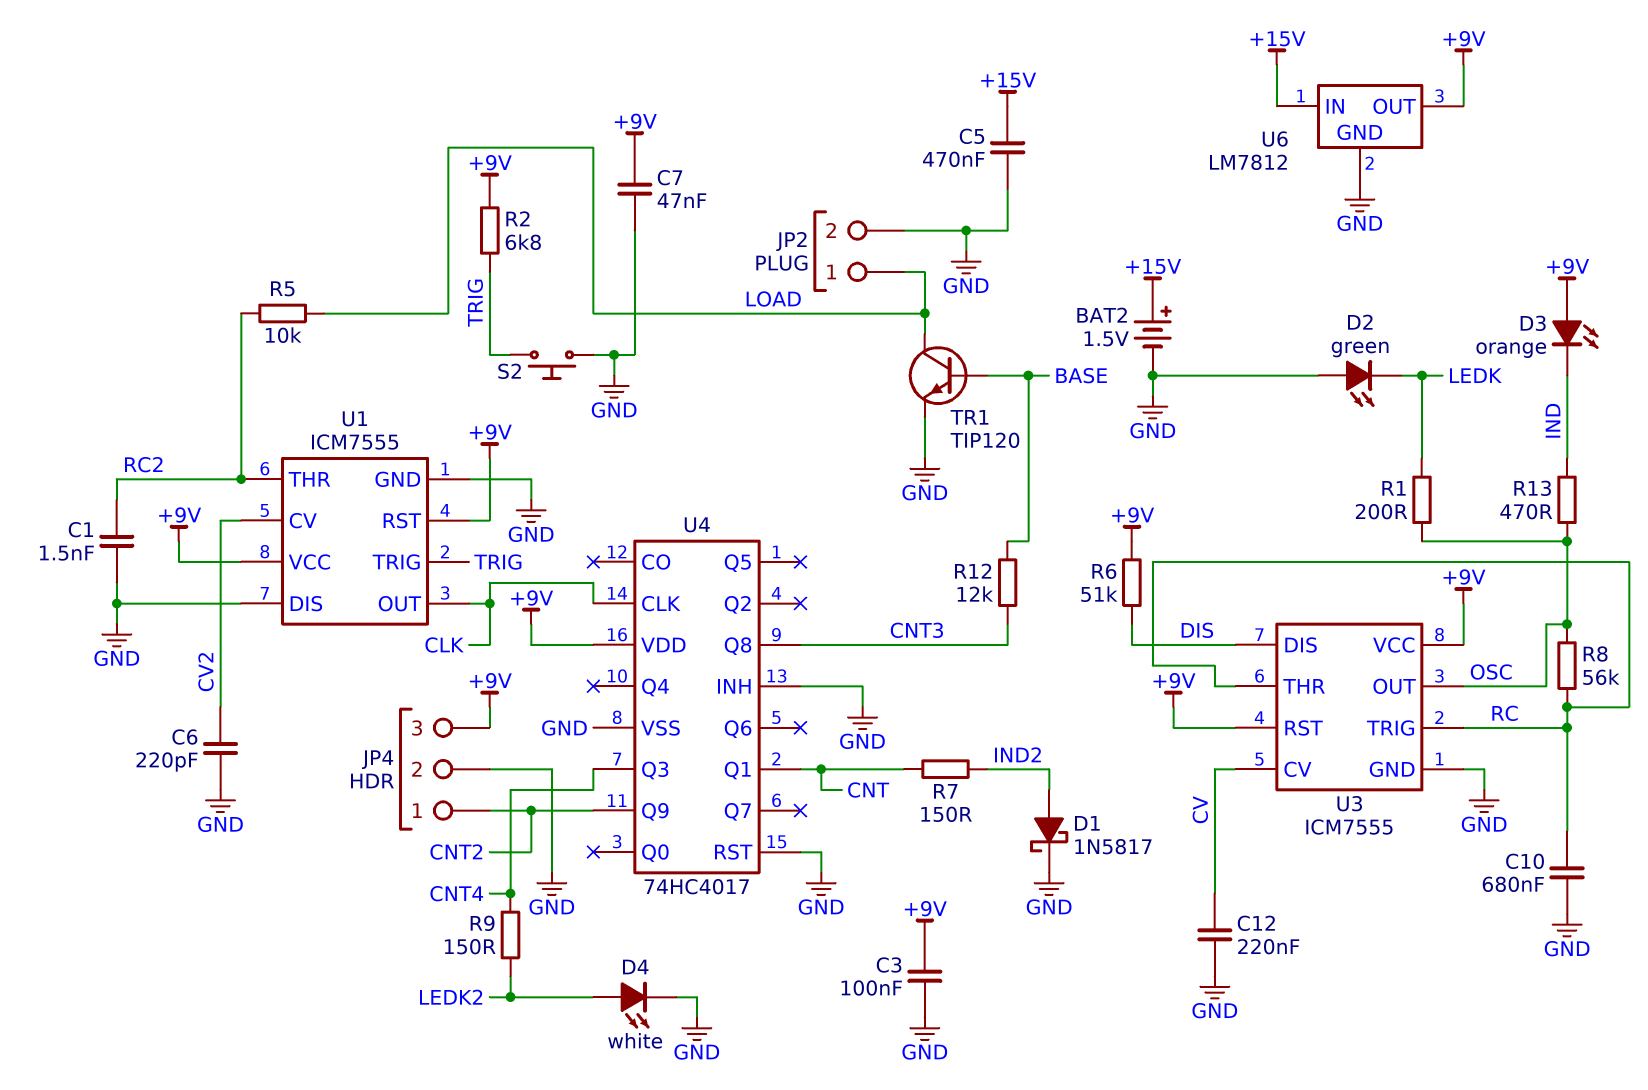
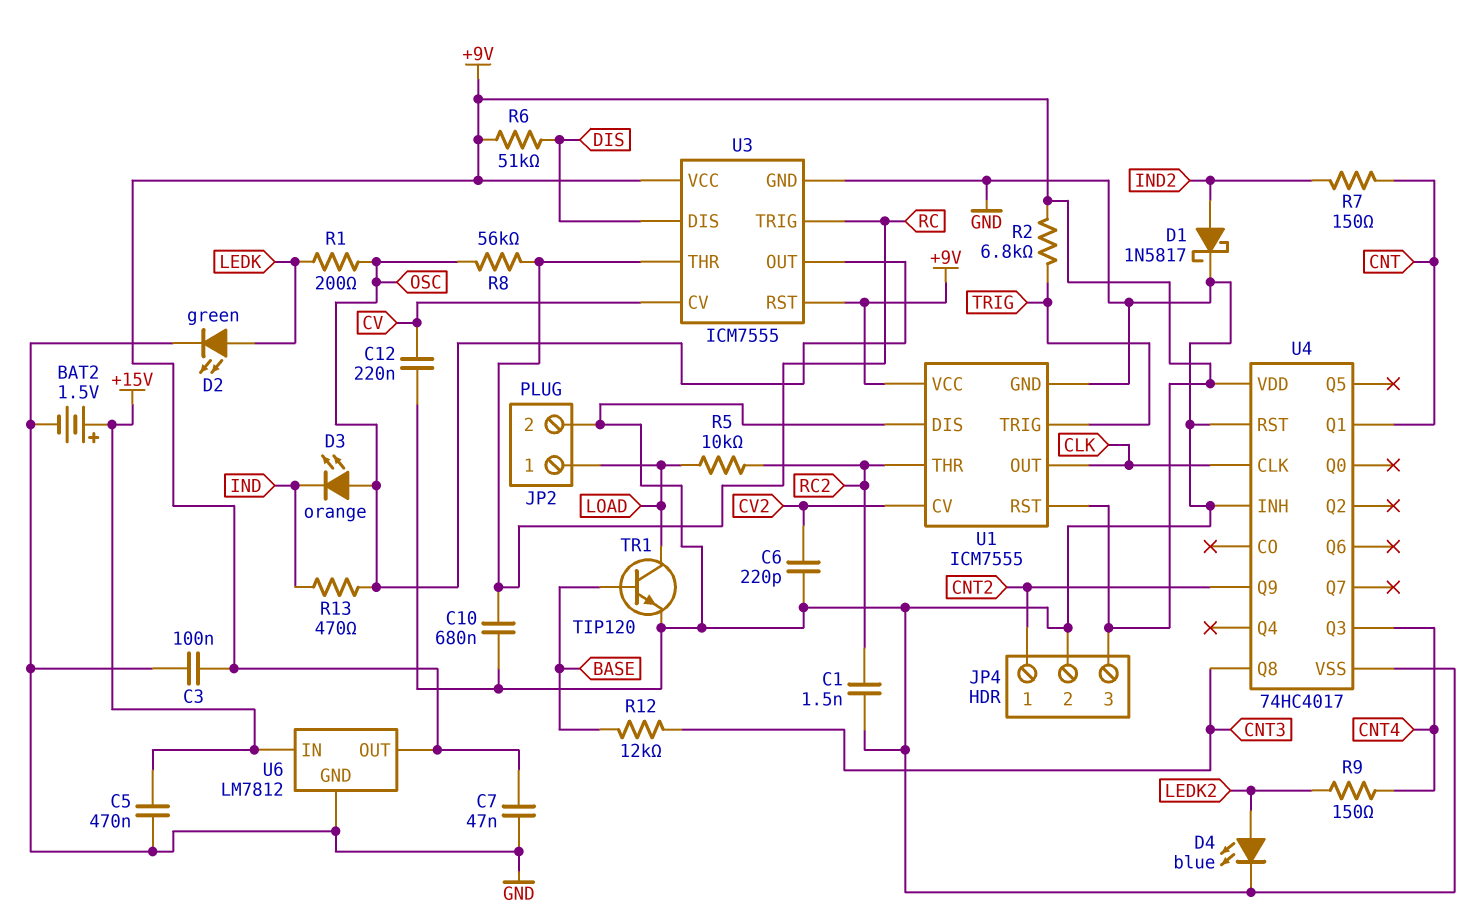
D2: LED green (A GND, K LEDK) -> LED green (A LEDK, K GND)
D3: LED orange (A +9V, K IND) -> LED orange (A OSC, K IND)
D4: LED white (A LEDK2, K GND) -> LED blue (A LEDK2, K GND)
S2: button (GND, TRIG) -> none

